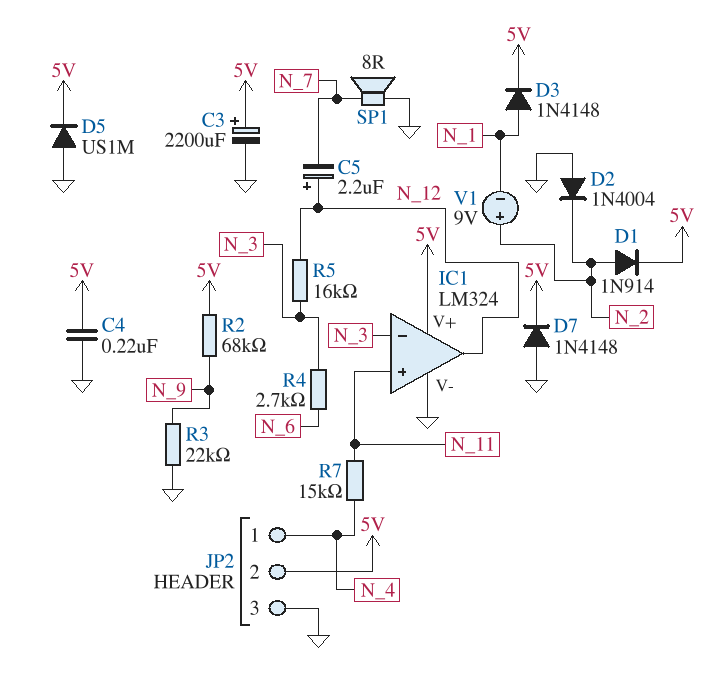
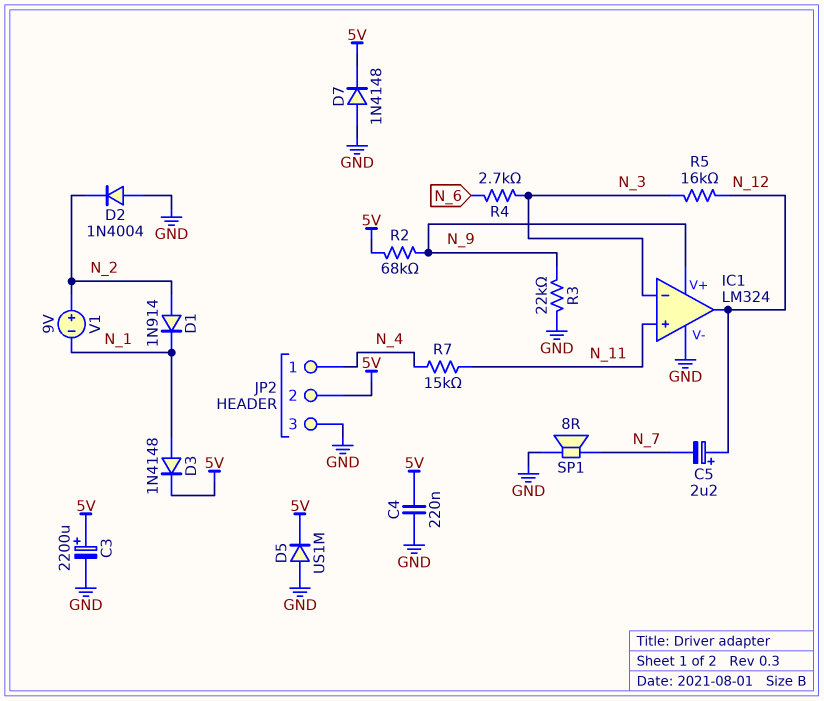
D1: diode 1N914 (A N_2, K 5V) -> diode 1N914 (A N_2, K N_1)
IC1 pin V+: 5V -> N_9

